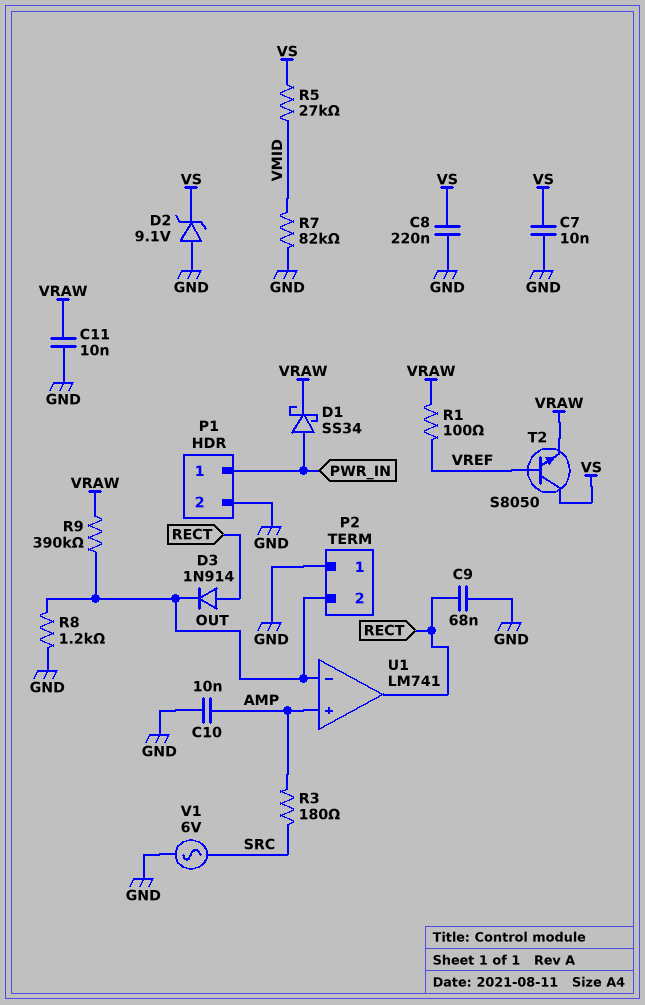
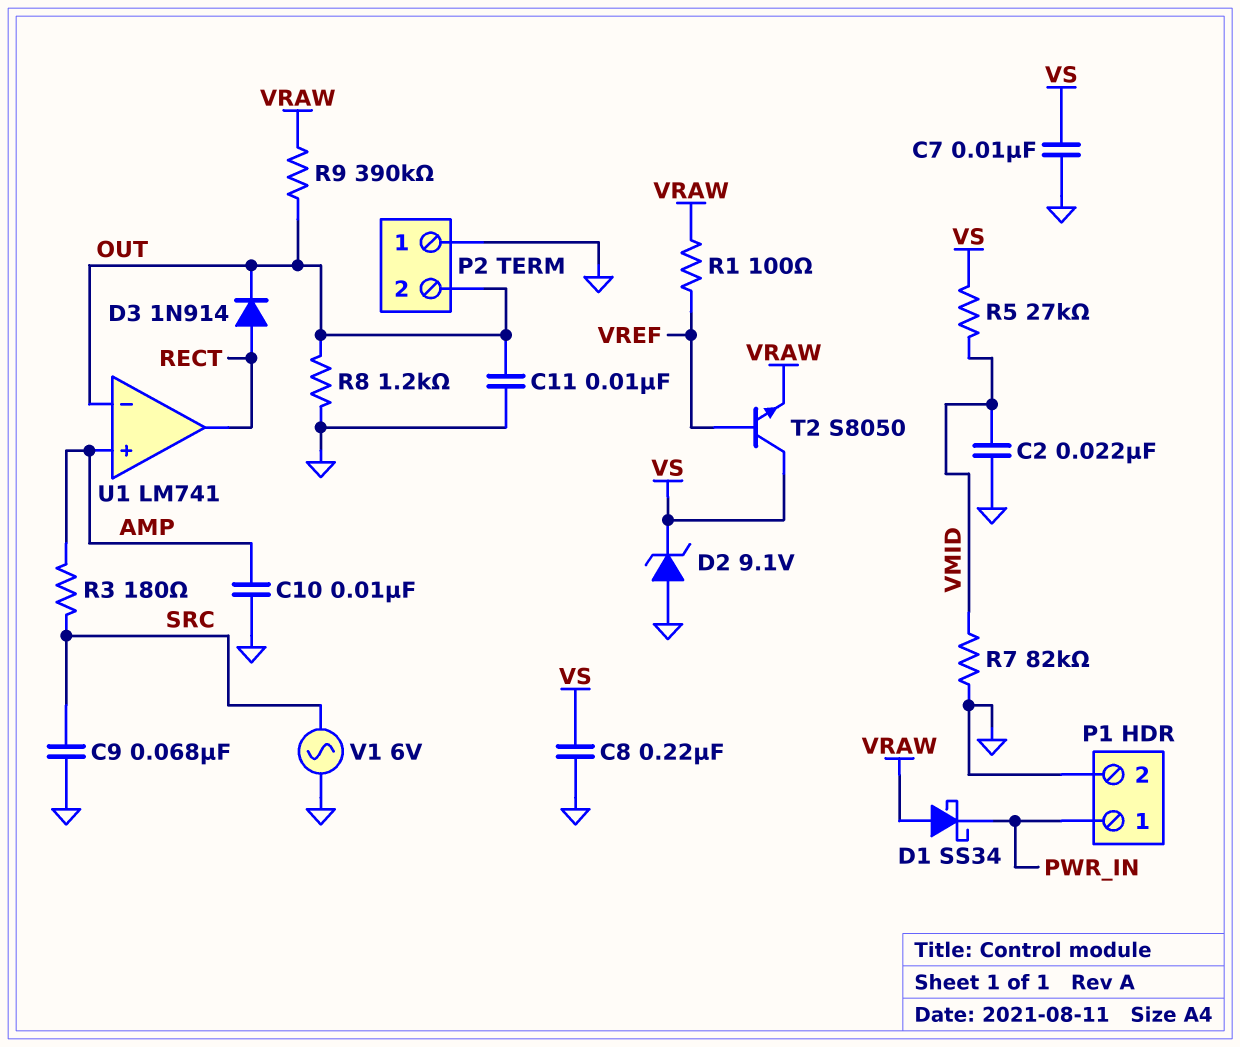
C2: none -> 22nF (GND, VMID)
C9: 68nF (GND, RECT) -> 68nF (GND, SRC)
C11: 10nF (GND, VRAW) -> 10nF (GND, OUT)
D1: schottky SS34 (A PWR_IN, K VRAW) -> schottky SS34 (A VRAW, K PWR_IN)

